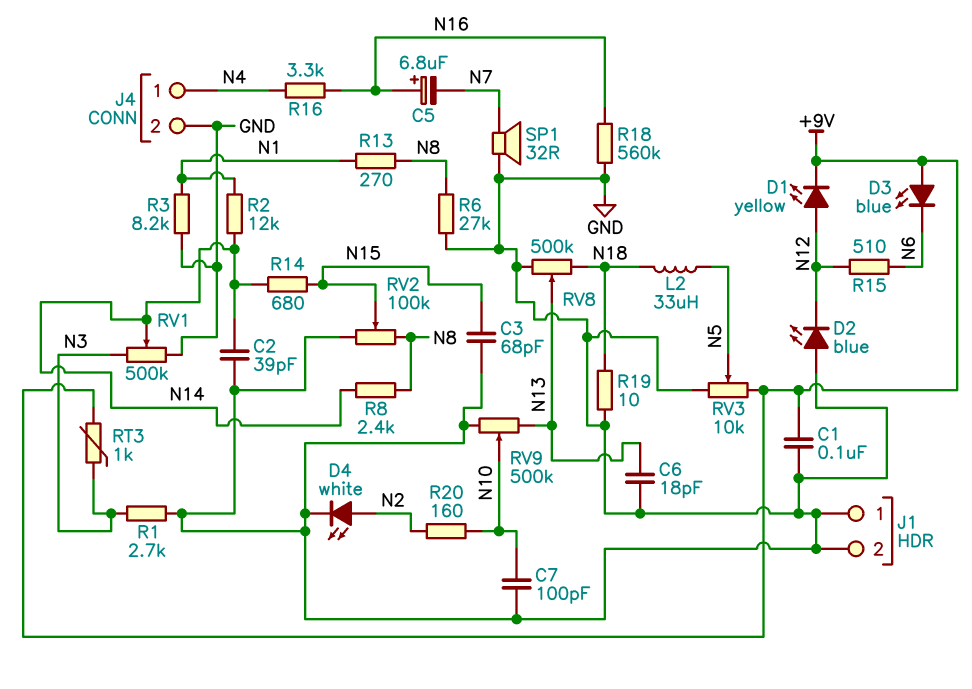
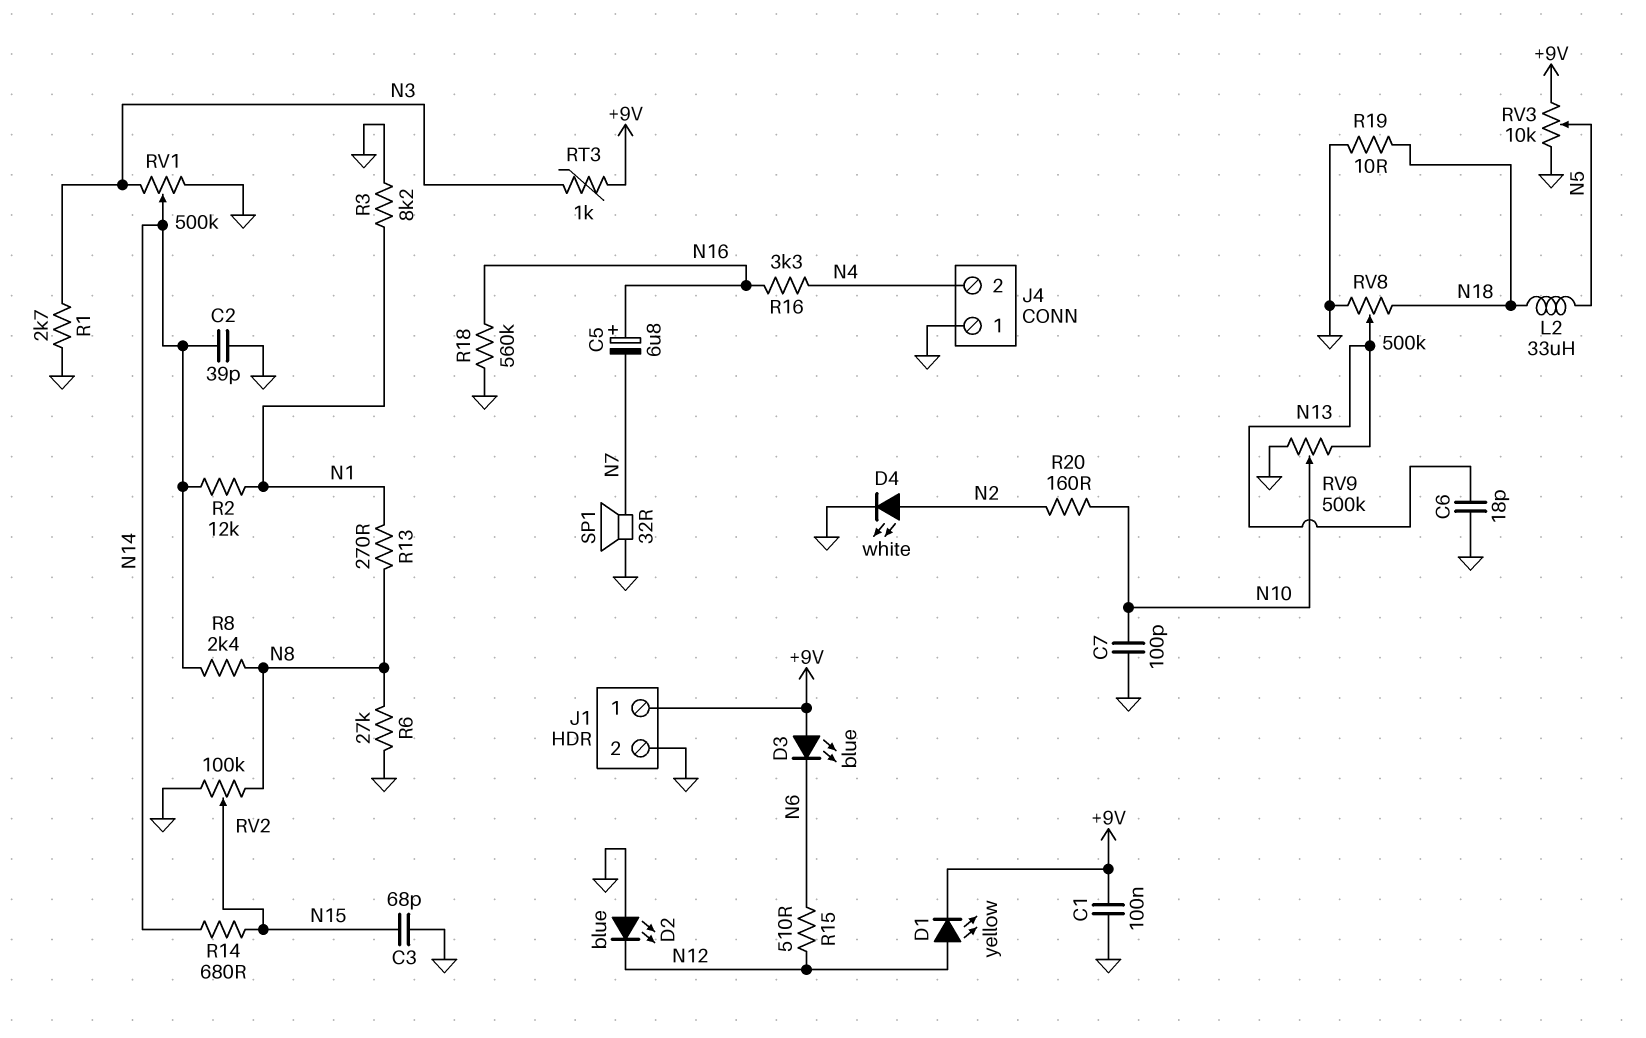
J1 pin 1: GND -> +9V
J4 pin 1: N4 -> GND
J4 pin 2: GND -> N4

